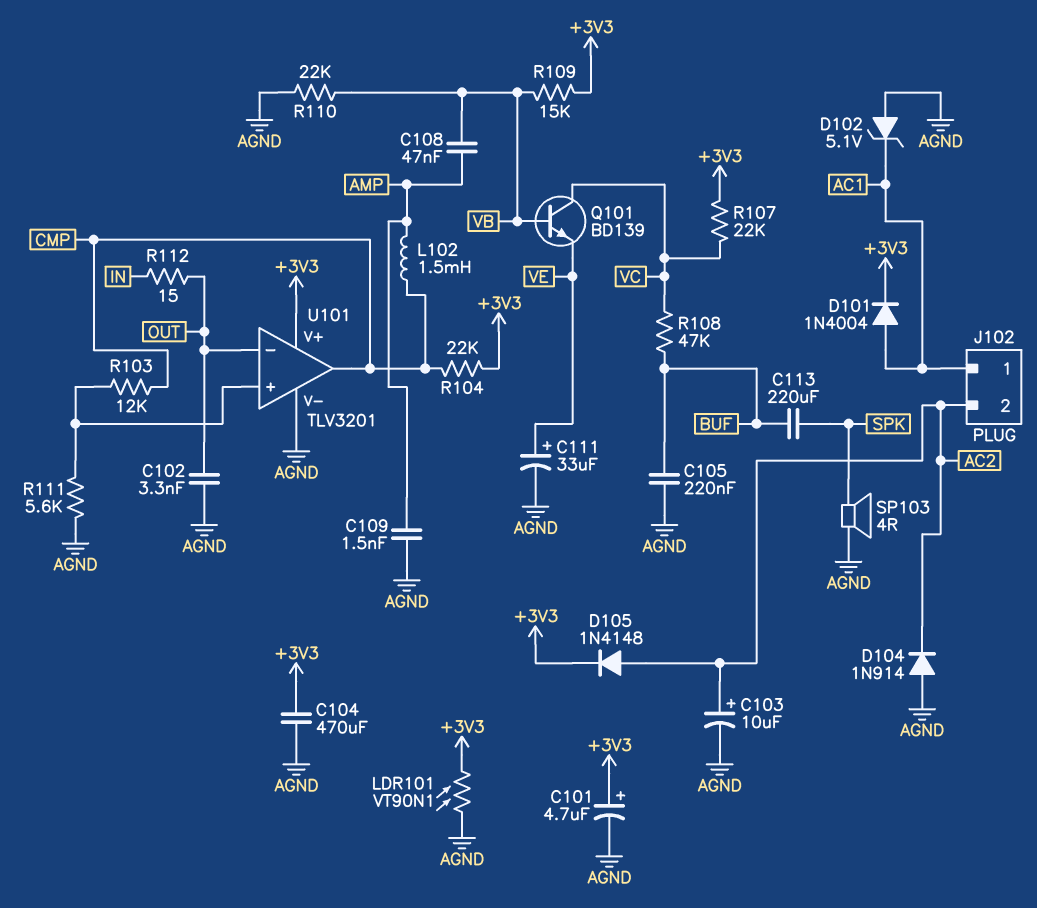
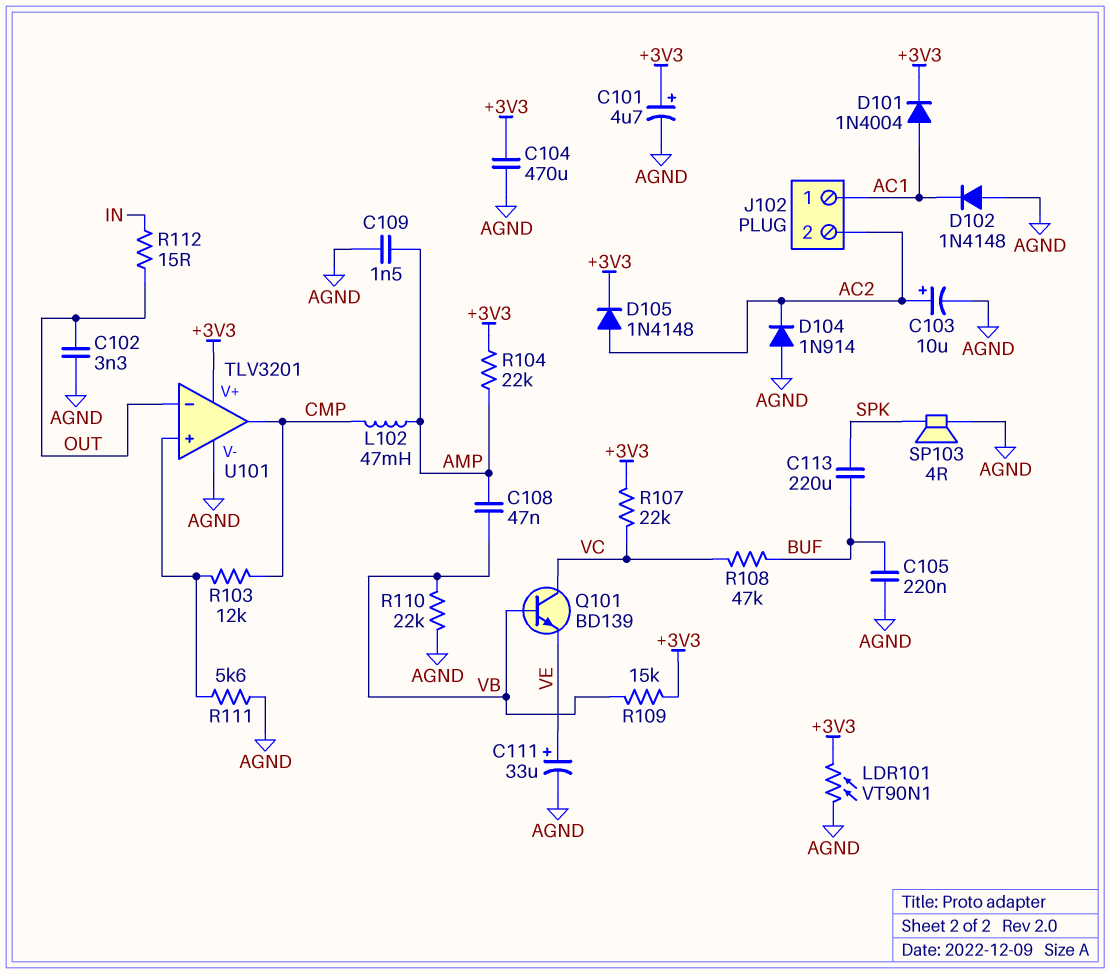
D102: zener 5.1V (A AGND, K AC1) -> diode 1N4148 (A AGND, K AC1)
L102: 1.5mH (AMP, CMP) -> 47mH (AMP, CMP)
R104: 22k (+3V3, CMP) -> 22k (+3V3, AMP)

